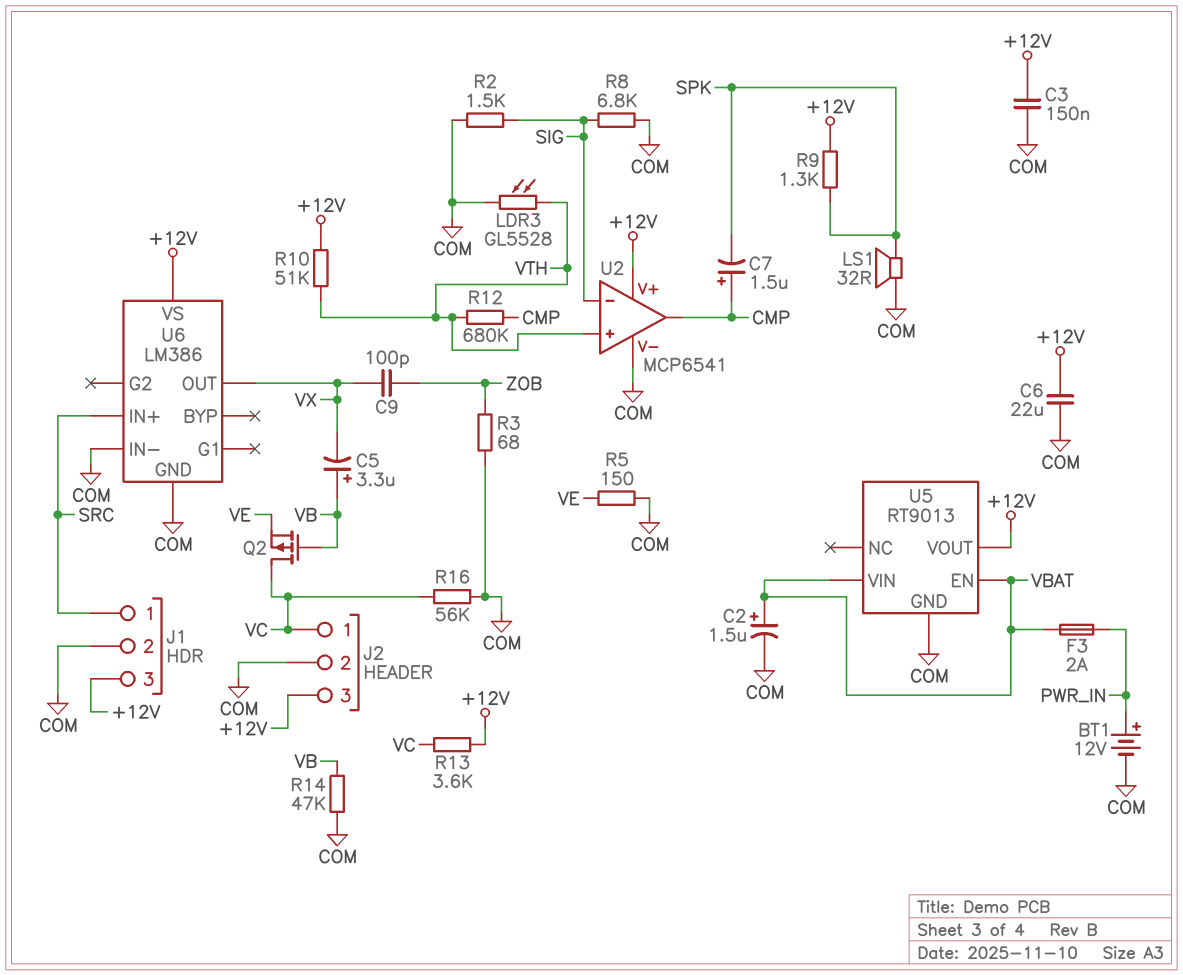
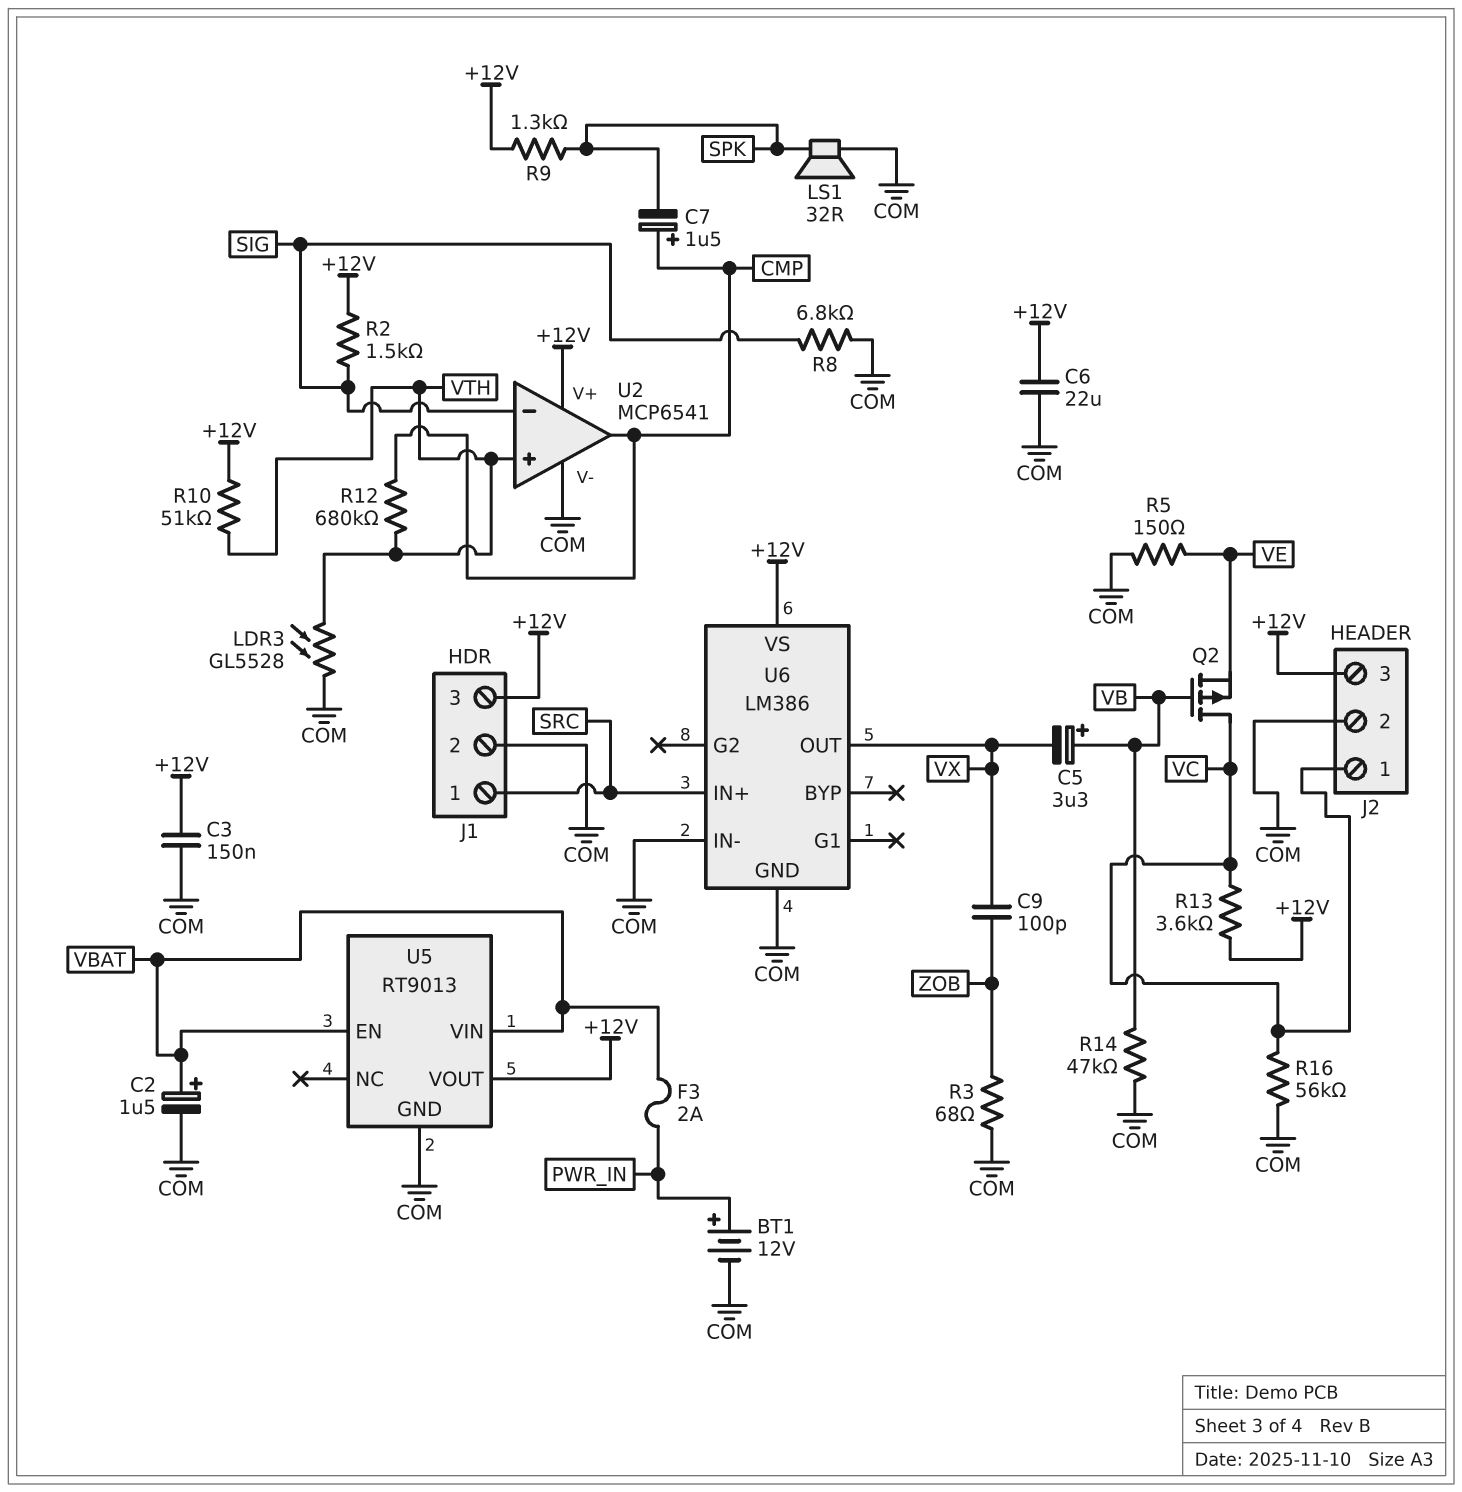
R2: 1.5k (COM, SIG) -> 1.5k (+12V, SIG)

